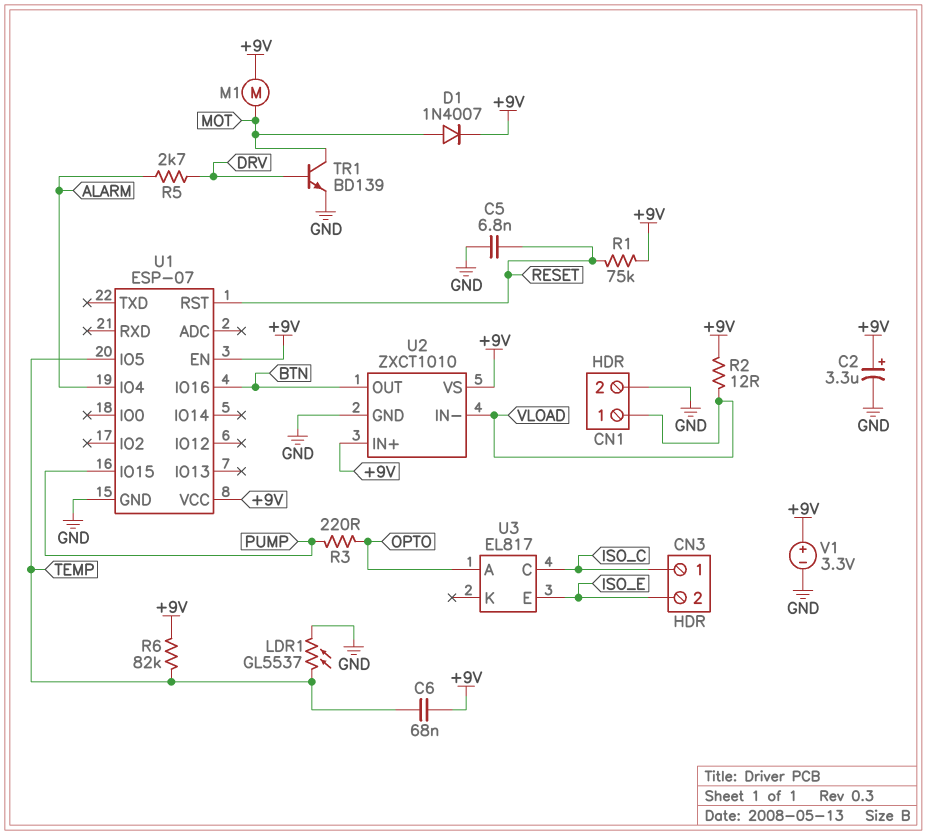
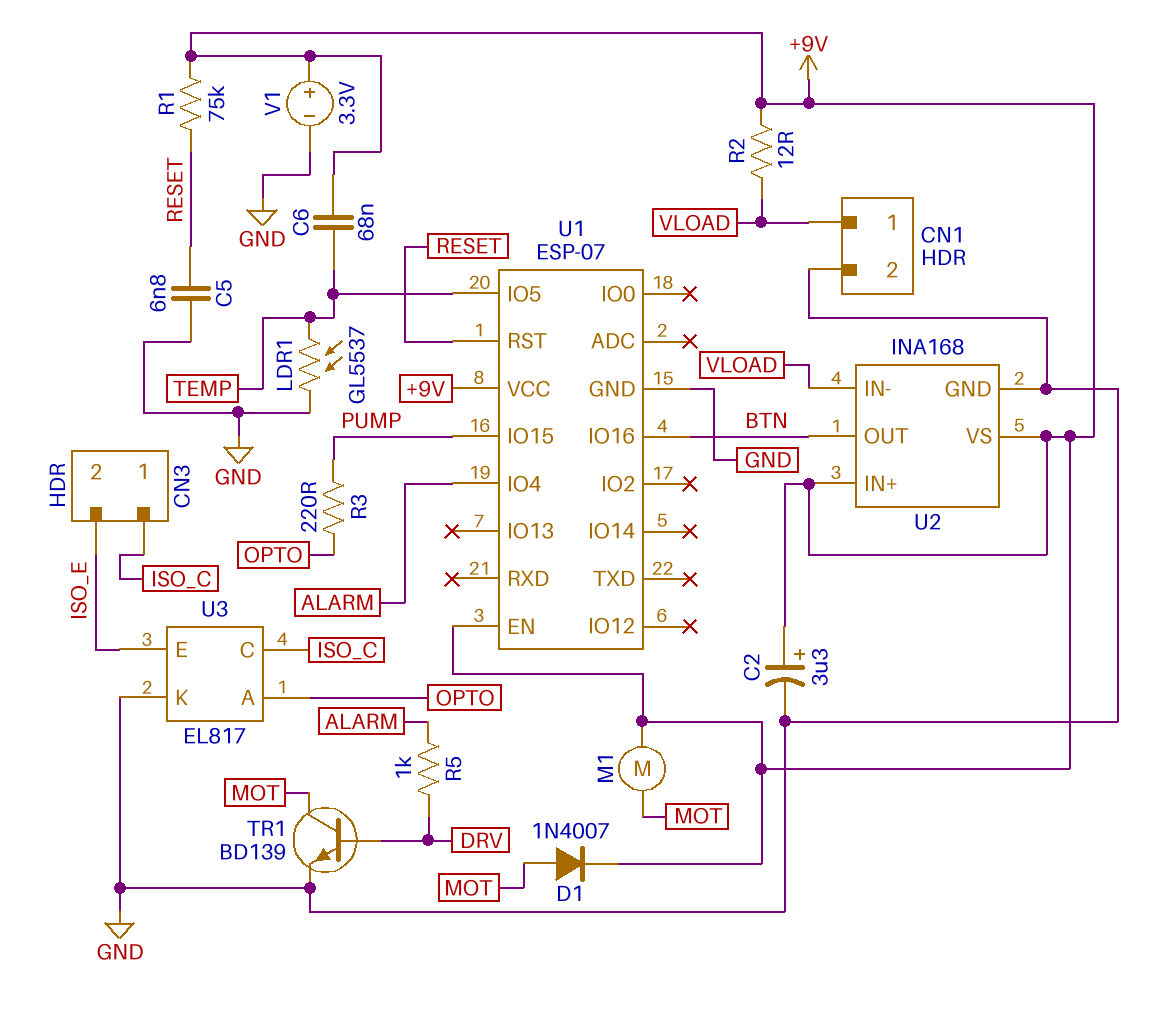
R5: 2.7k (ALARM, DRV) -> 1k (ALARM, DRV)
R6: 82k (+9V, TEMP) -> none
U2: ZXCT1010 -> INA168
U3 pin K: none -> GND

